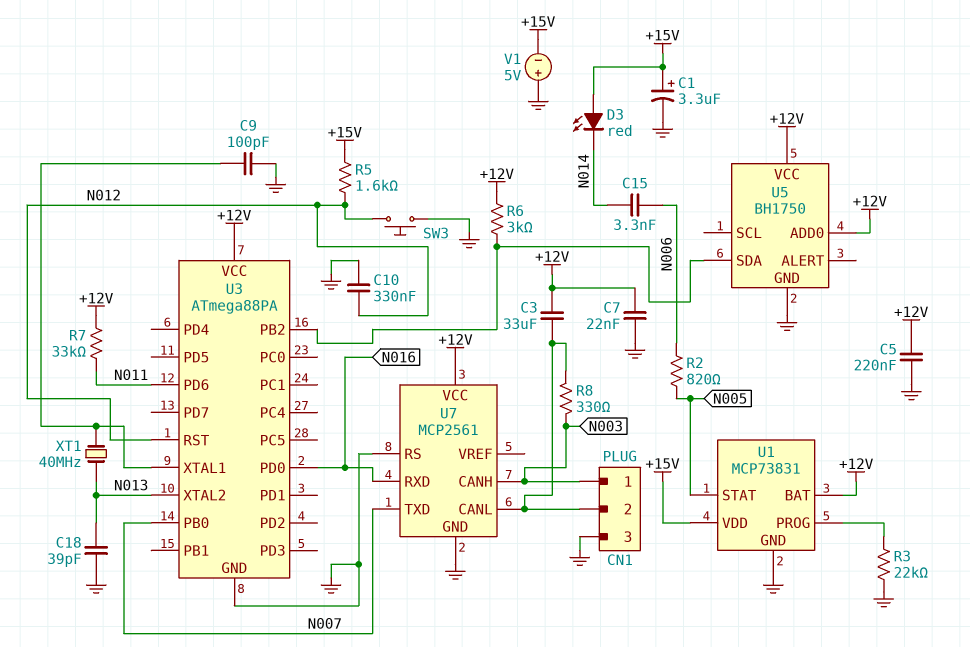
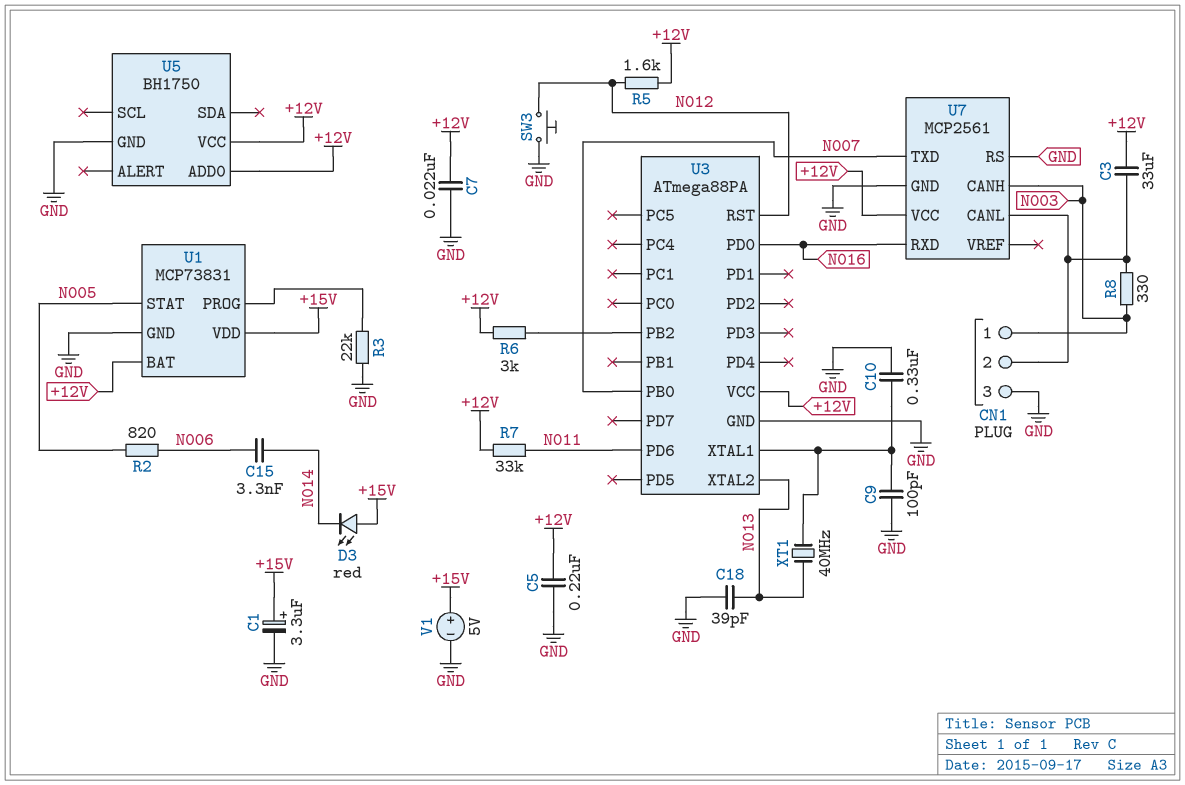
C10: 330nF (GND, N012) -> 330nF (GND, U3/XTAL1)
R5: 1.6k (+15V, N012) -> 1.6k (+12V, N012)
U5 pin SDA: U3/PB2 -> none
V1: 5V (plus GND, minus +15V) -> 5V (plus +15V, minus GND)

